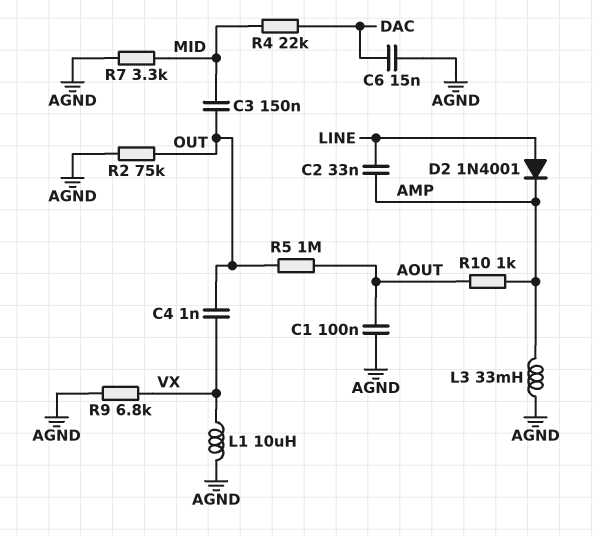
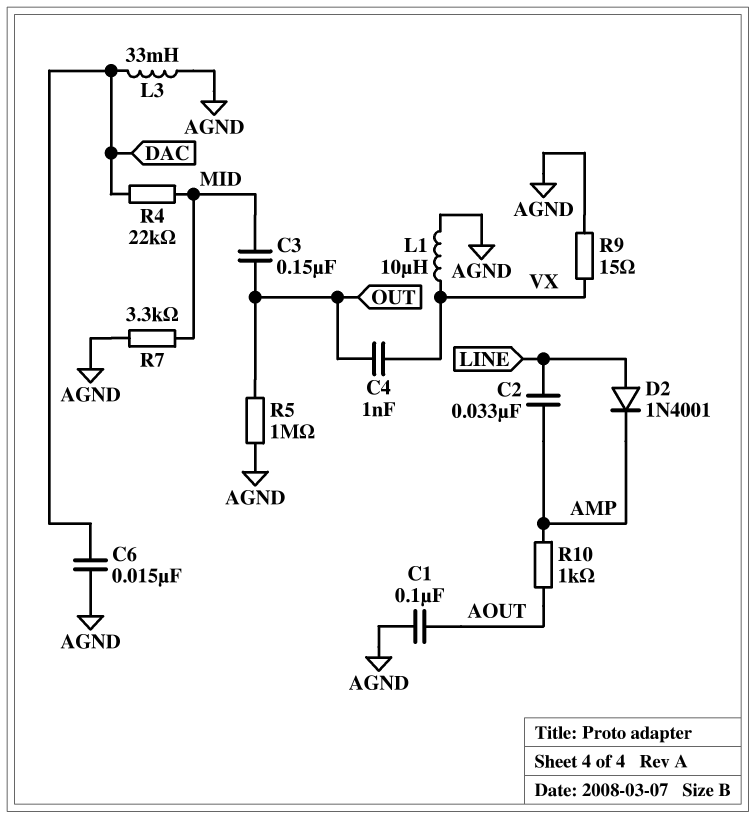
L3: 33mH (AGND, AMP) -> 33mH (AGND, DAC)
R2: 75k (AGND, OUT) -> none
R5: 1M (AOUT, OUT) -> 1M (AGND, OUT)
R9: 6.8k (AGND, VX) -> 15 (AGND, VX)

